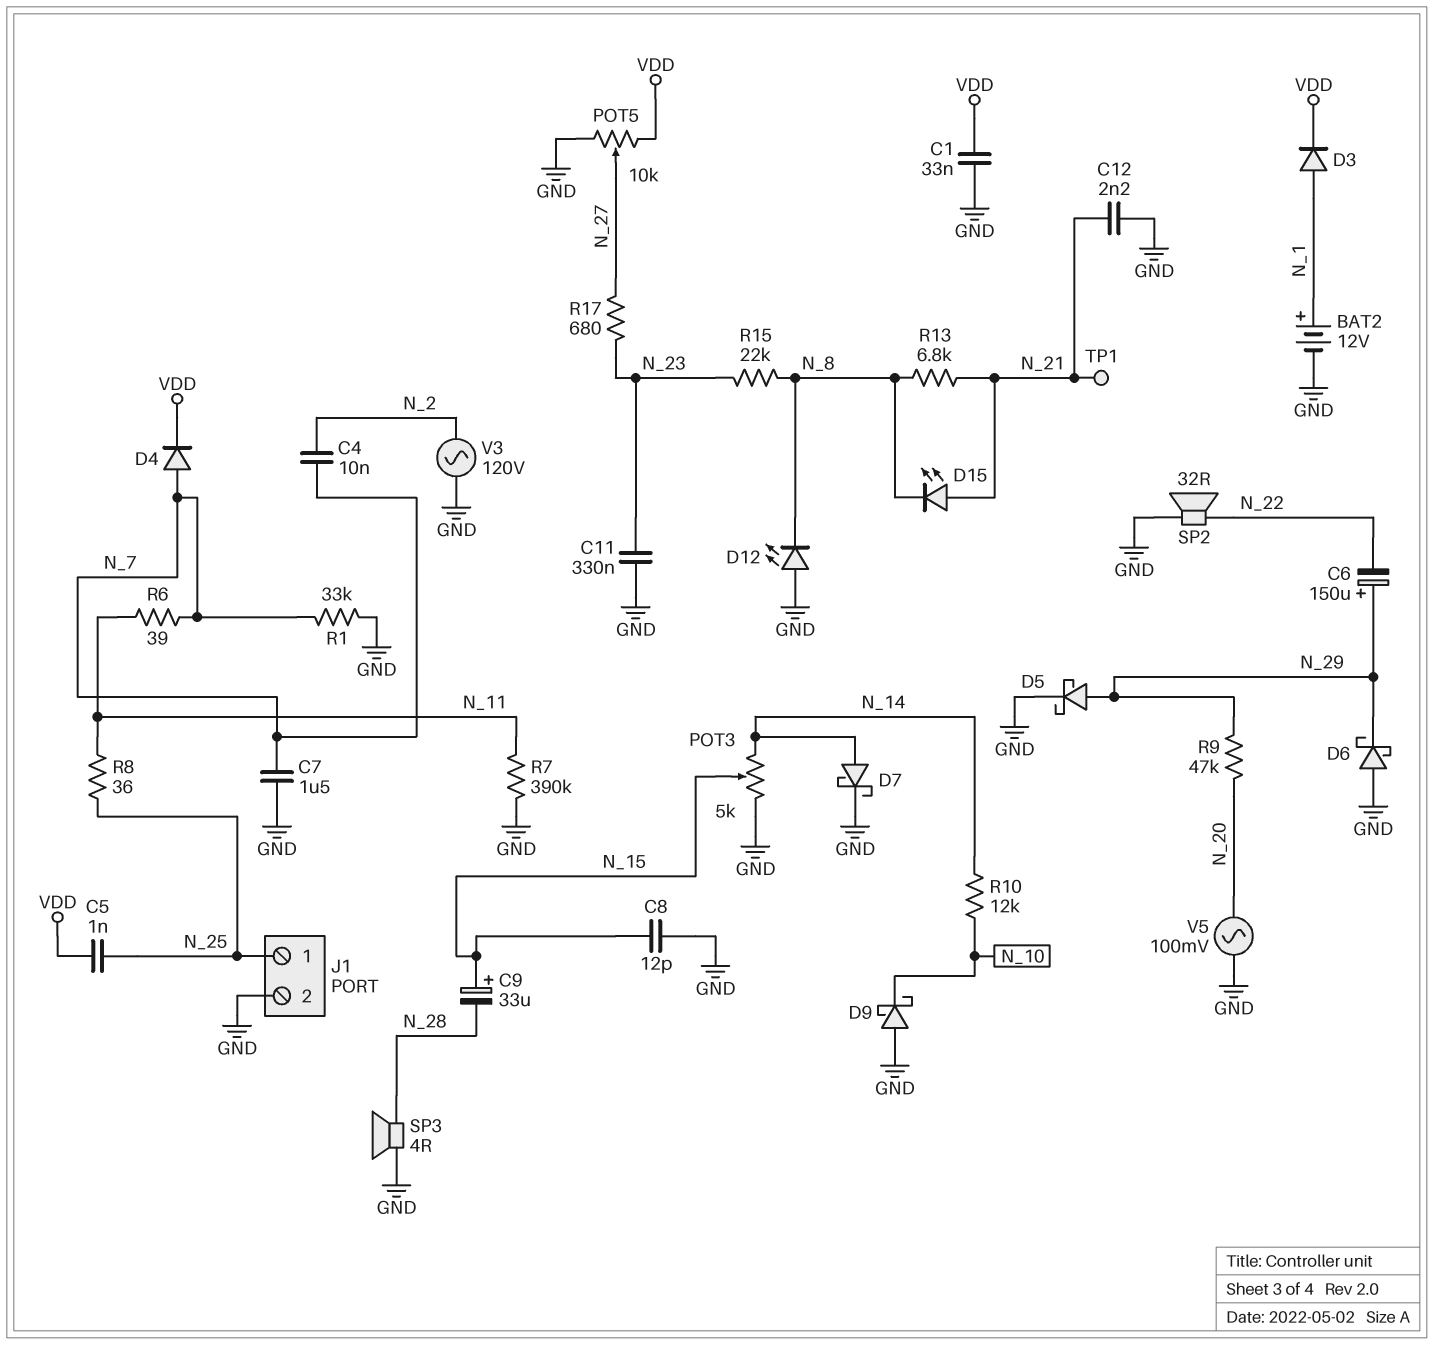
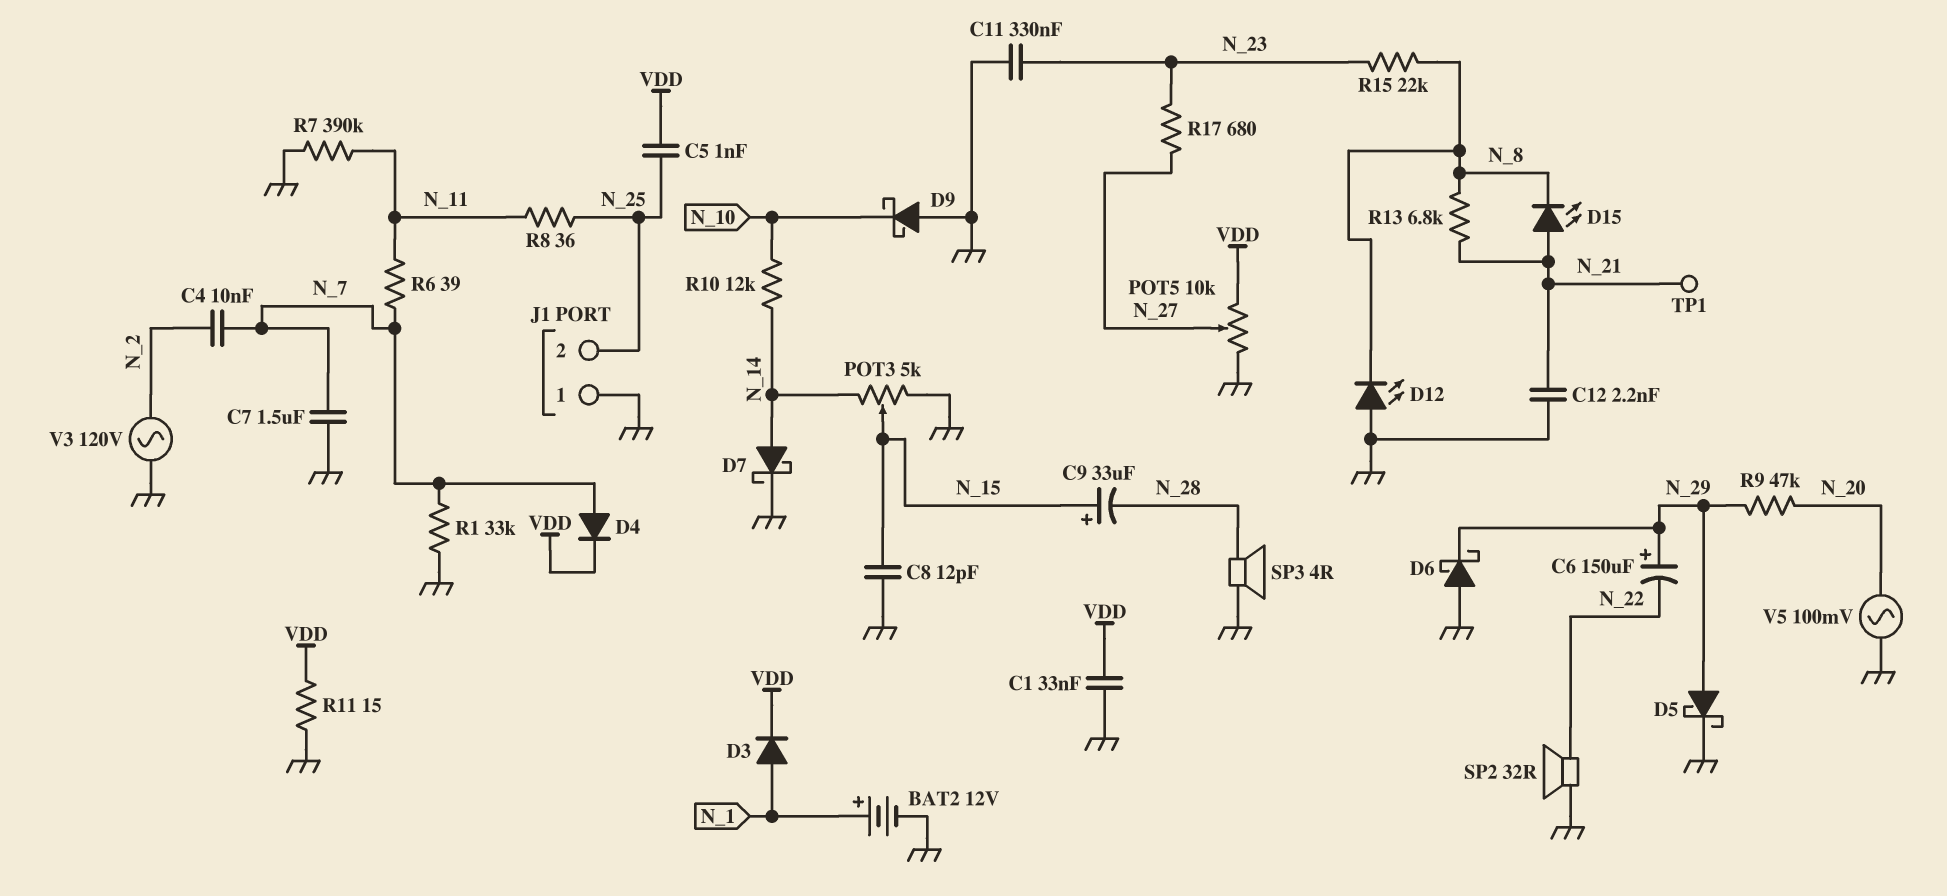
J1 pin 1: N_25 -> GND
J1 pin 2: GND -> N_25
R11: none -> 15 (GND, VDD)

